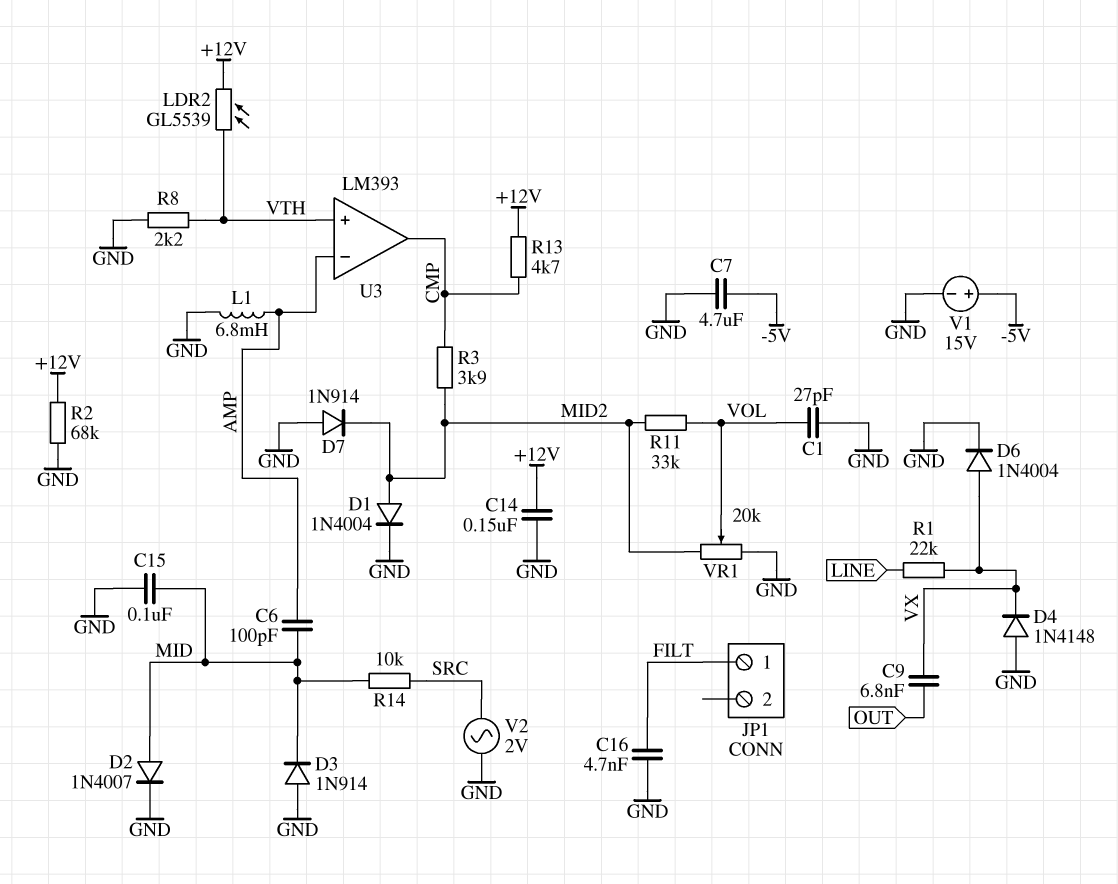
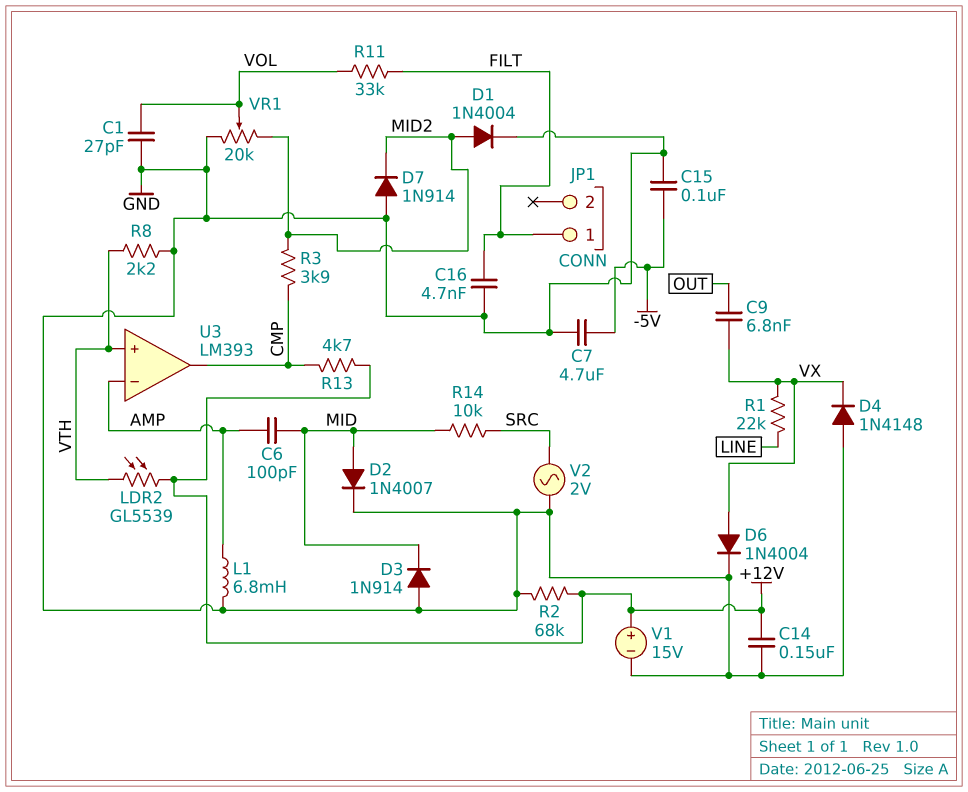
C15: 100nF (GND, MID) -> 100nF (-5V, GND)
R11: 33k (MID2, VOL) -> 33k (FILT, VOL)
V1: 15V (plus -5V, minus GND) -> 15V (plus +12V, minus GND)

